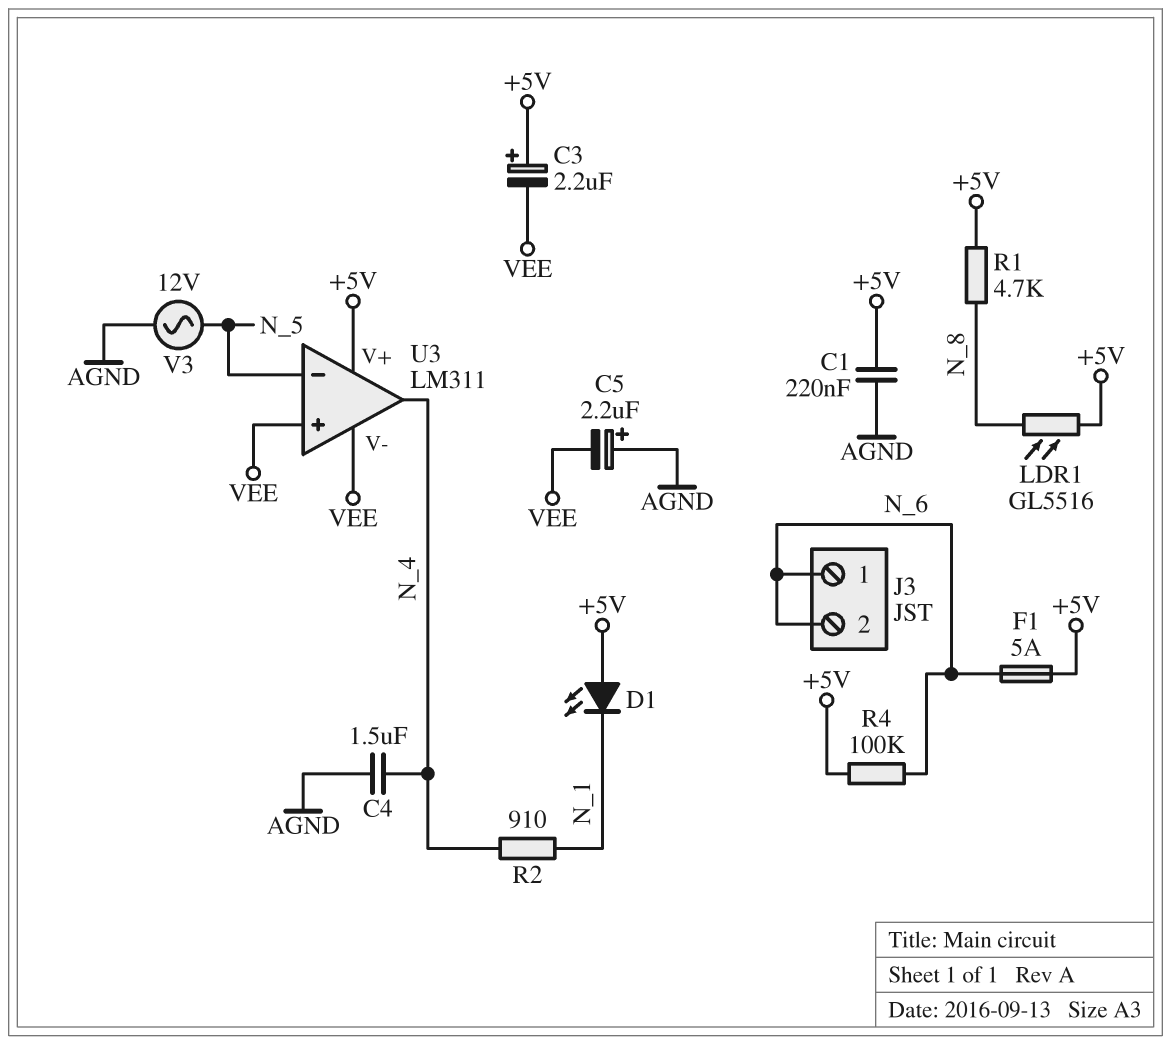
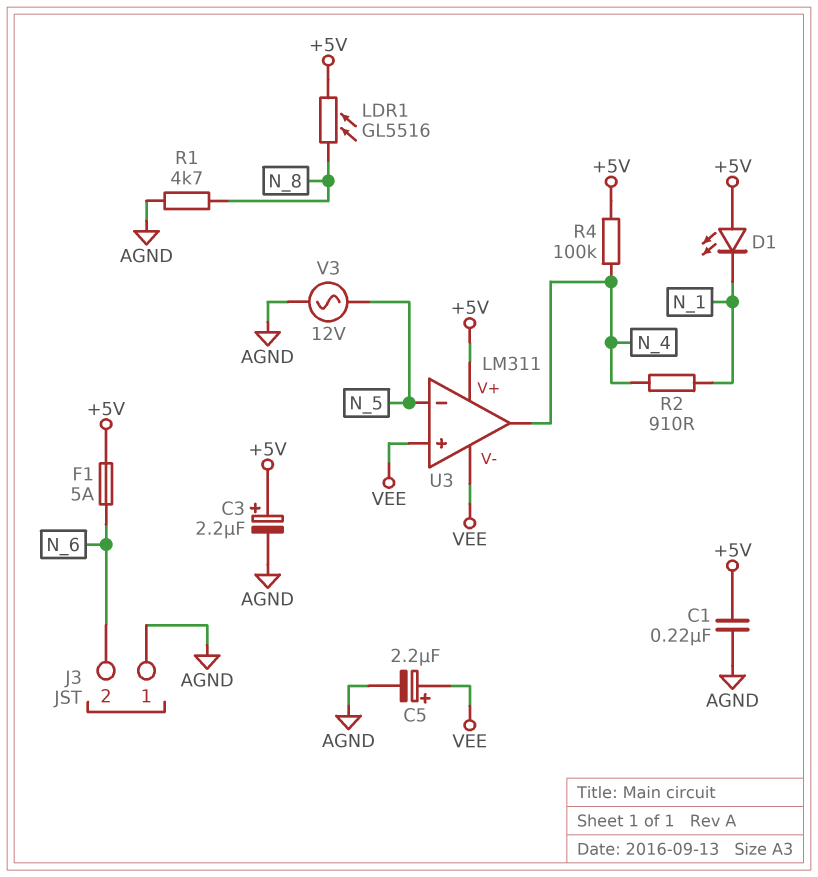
C3: 2.2uF (plus +5V, minus VEE) -> 2.2uF (plus +5V, minus AGND)
C4: 1.5uF (AGND, N_4) -> none
C5: 2.2uF (plus AGND, minus VEE) -> 2.2uF (plus VEE, minus AGND)
J3 pin 1: N_6 -> AGND
R1: 4.7k (+5V, N_8) -> 4.7k (AGND, N_8)
R4: 100k (+5V, N_6) -> 100k (+5V, N_4)

